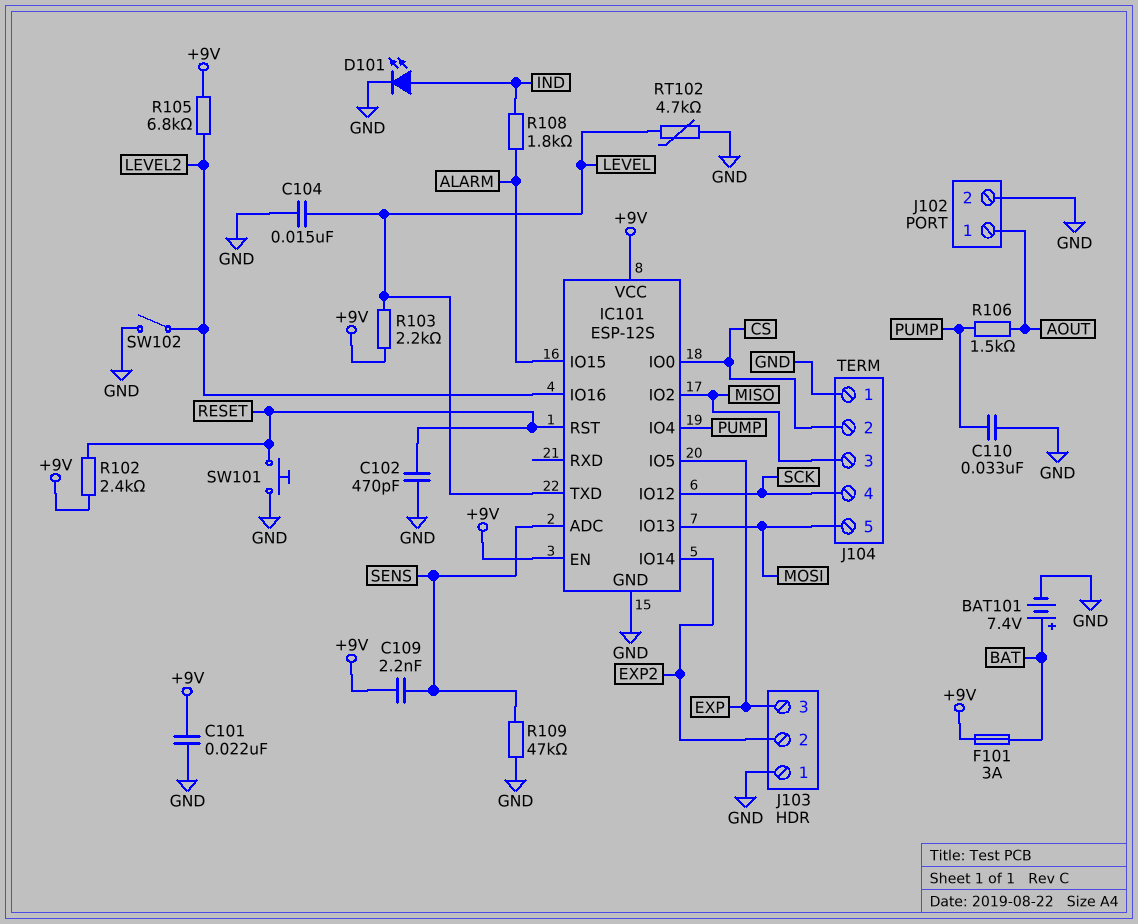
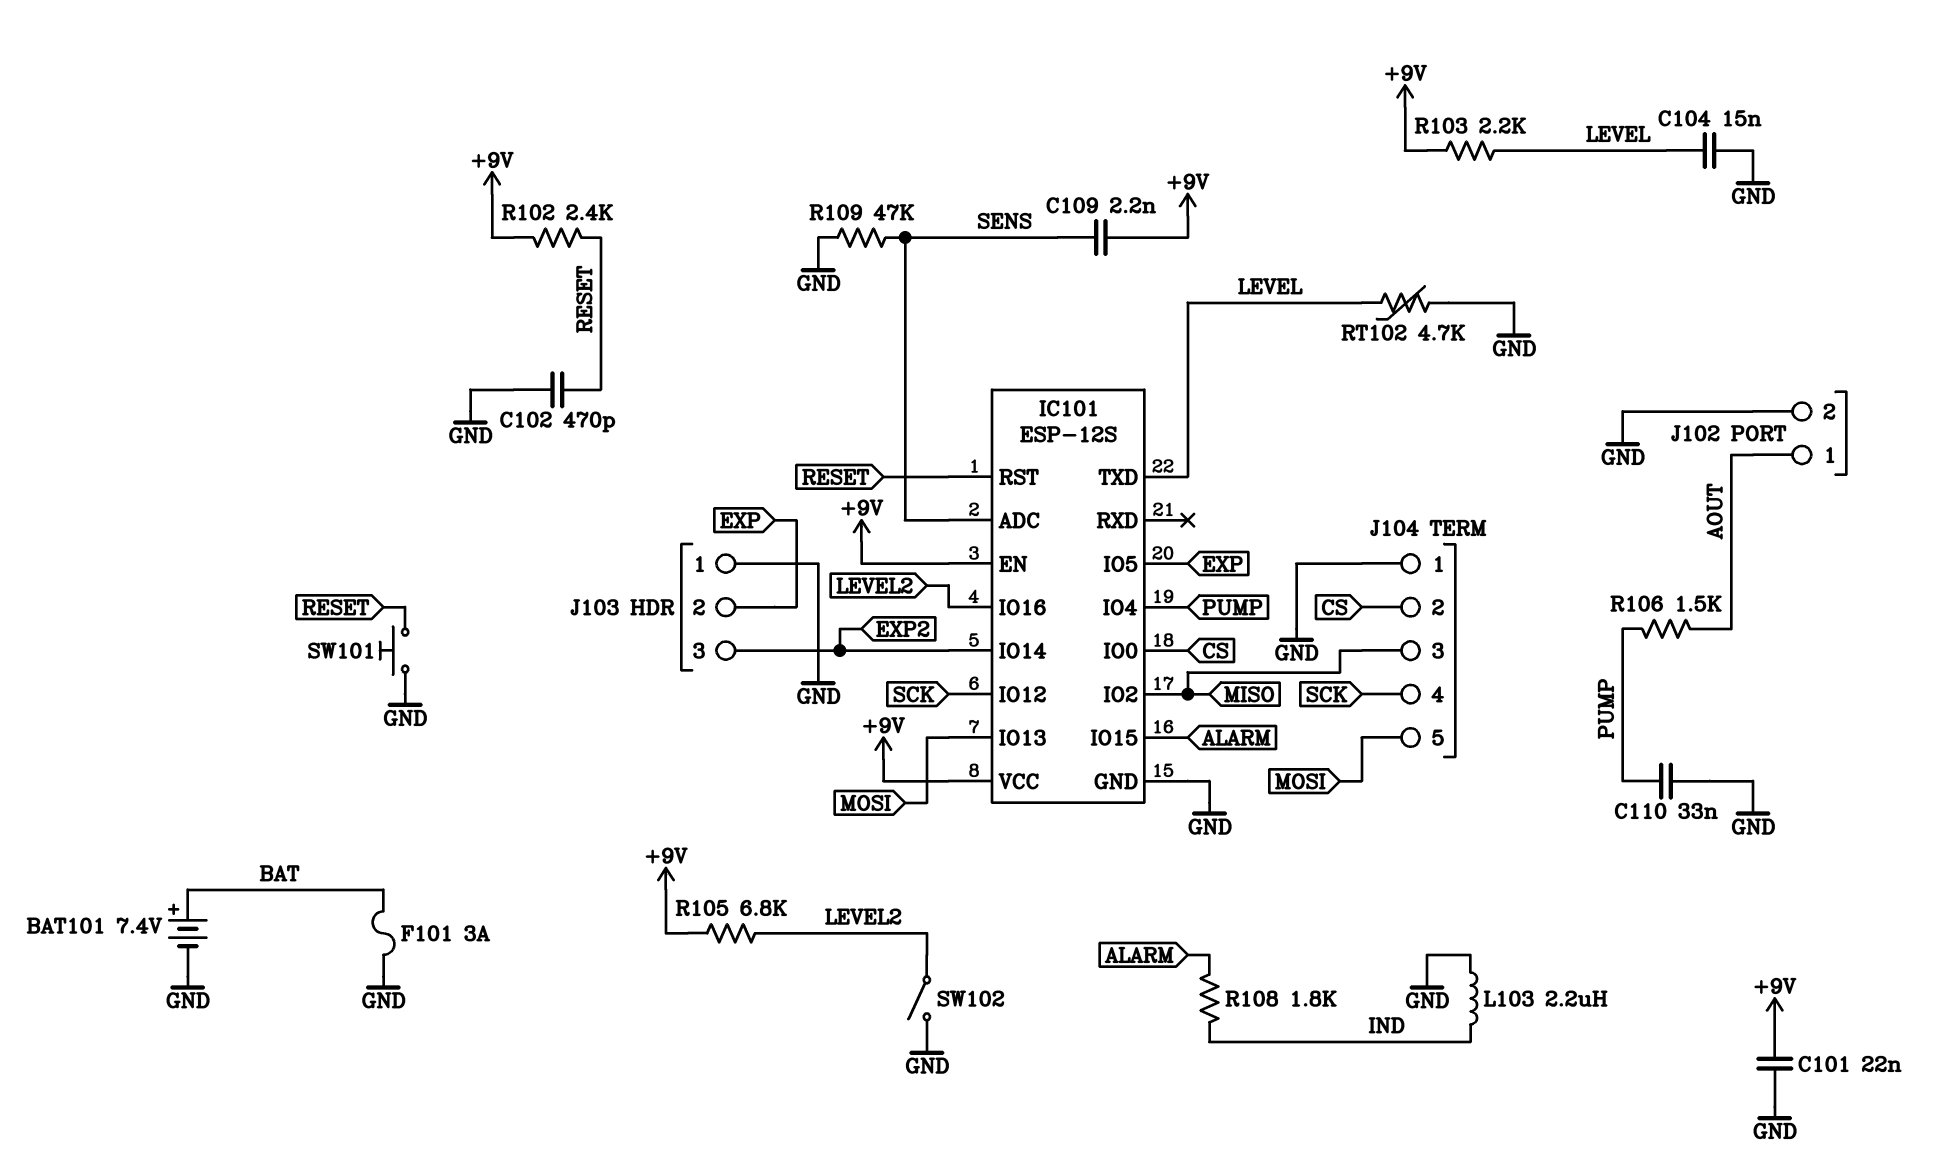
D101: LED (A IND, K GND) -> none
F101: 3A (+9V, BAT) -> 3A (BAT, GND)
J103 pin 2: EXP2 -> EXP
J103 pin 3: EXP -> EXP2
L103: none -> 2.2uH (GND, IND)

